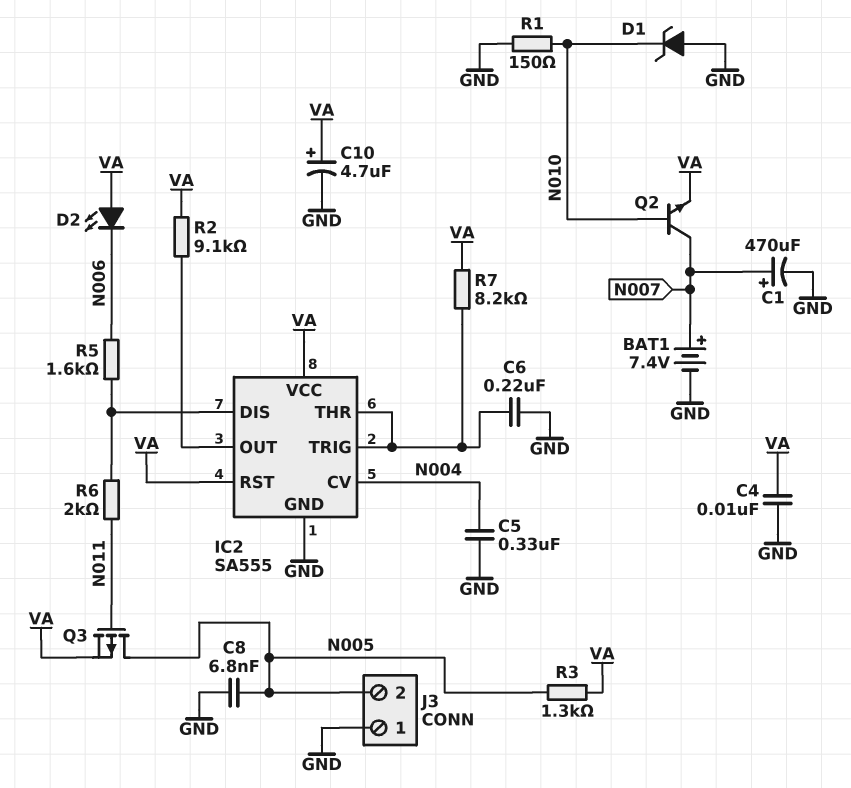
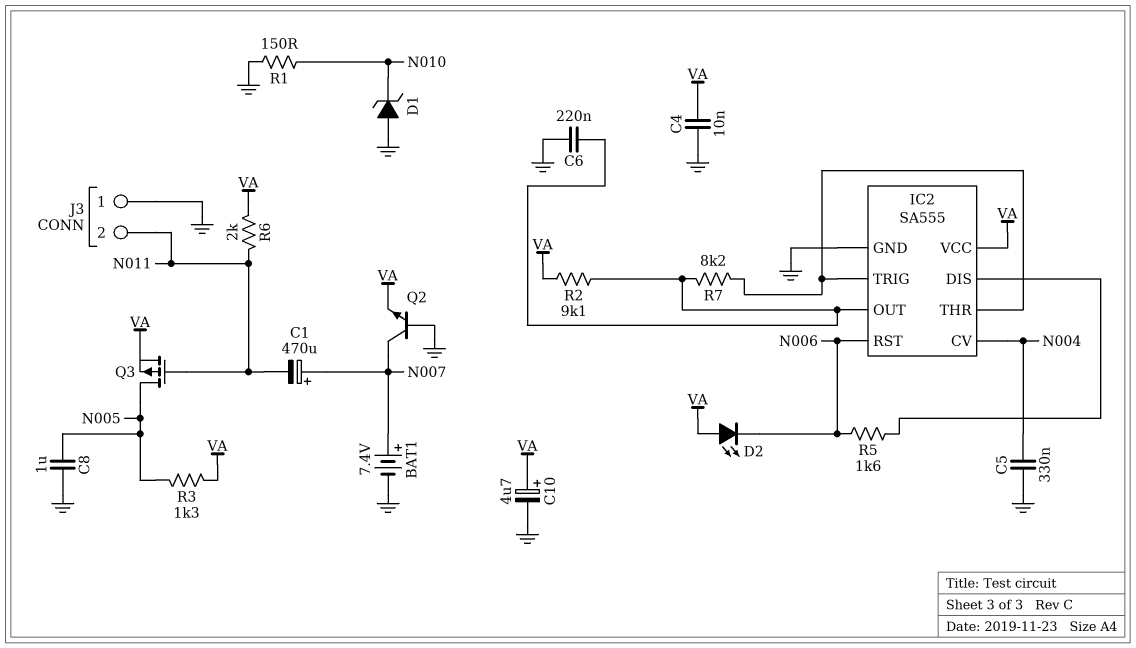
C1: 470uF (plus N007, minus GND) -> 470uF (plus N007, minus N011)
C6: 220nF (GND, IC2/THR) -> 220nF (GND, IC2/OUT)
C8: 6.8nF (GND, N005) -> 1uF (GND, N005)
IC2 pin RST: VA -> N006
J3 pin 2: N005 -> N011
Q2: NPN (B N010, C N007, E VA) -> NPN (B GND, C N007, E VA)
R6: 2k (IC2/DIS, N011) -> 2k (N011, VA)
R7: 8.2k (IC2/THR, VA) -> 8.2k (IC2/OUT, IC2/THR)

